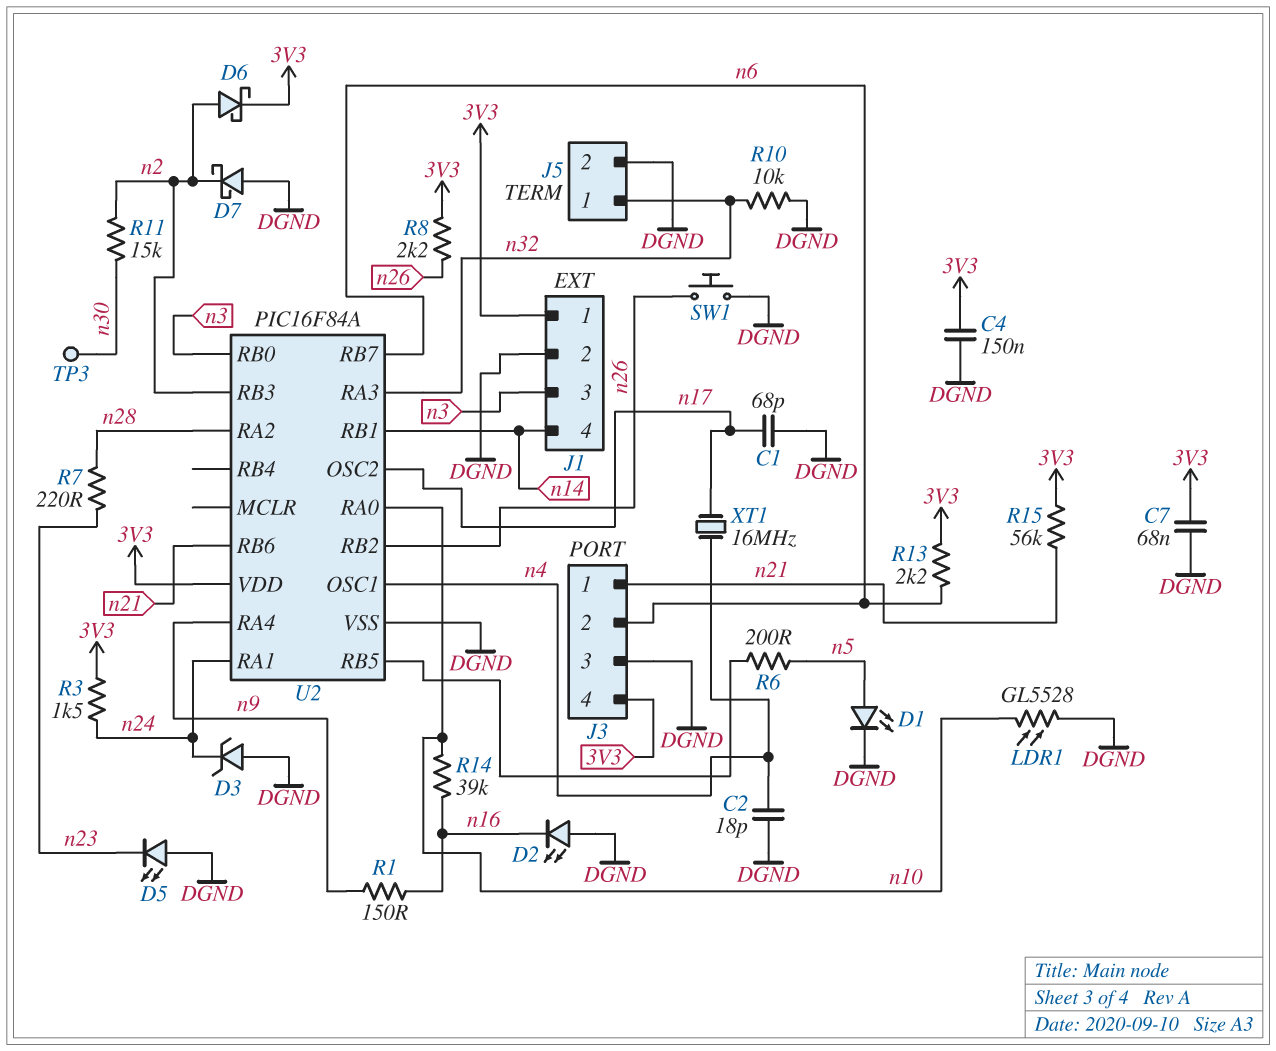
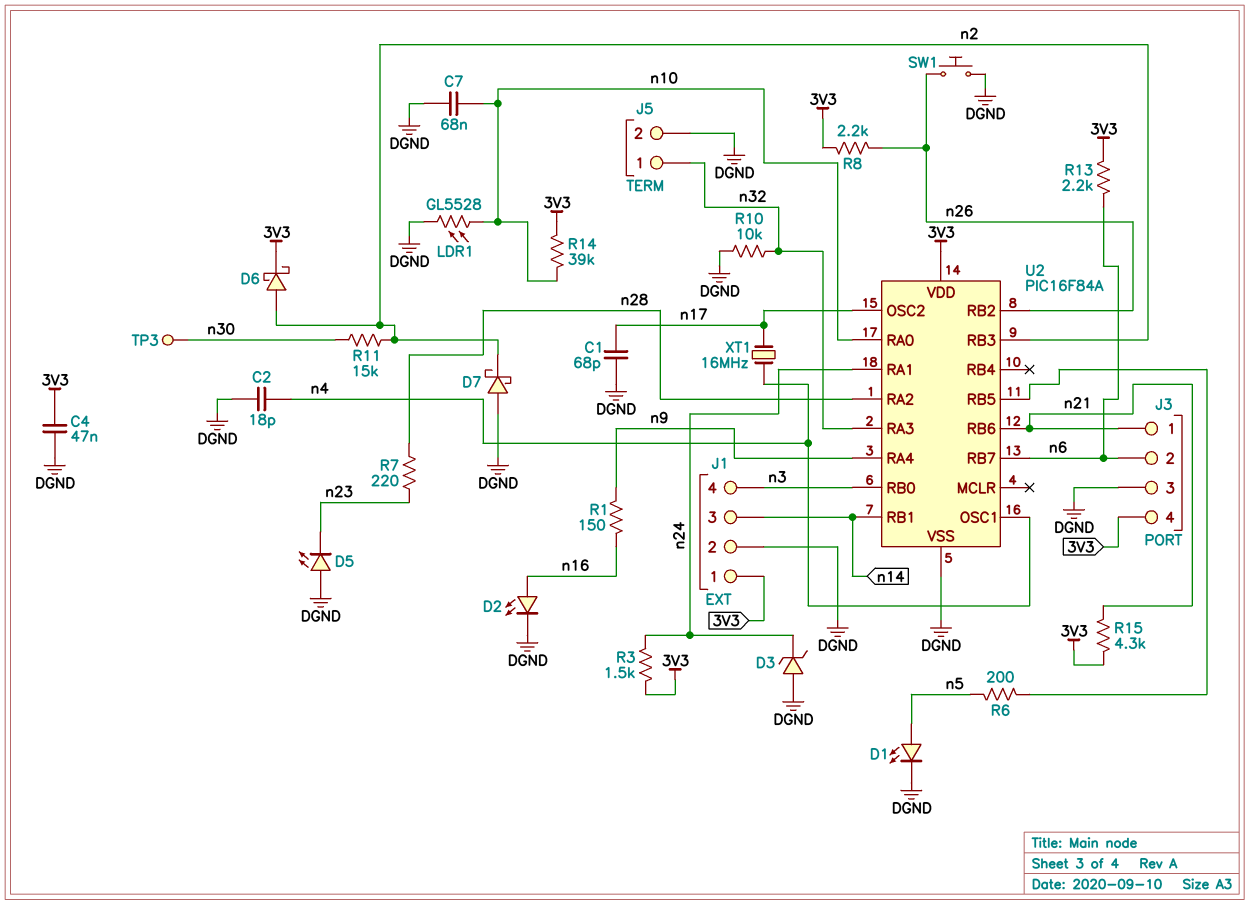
C4: 150nF (3V3, DGND) -> 47nF (3V3, DGND)
C7: 68nF (3V3, DGND) -> 68nF (DGND, n10)
D2: LED (A DGND, K n16) -> LED (A n16, K DGND)
J1 pin 3: n3 -> n14
J1 pin 4: n14 -> n3
R14: 39k (n10, n16) -> 39k (3V3, n10)
R15: 56k (3V3, n21) -> 4.3k (3V3, n21)

